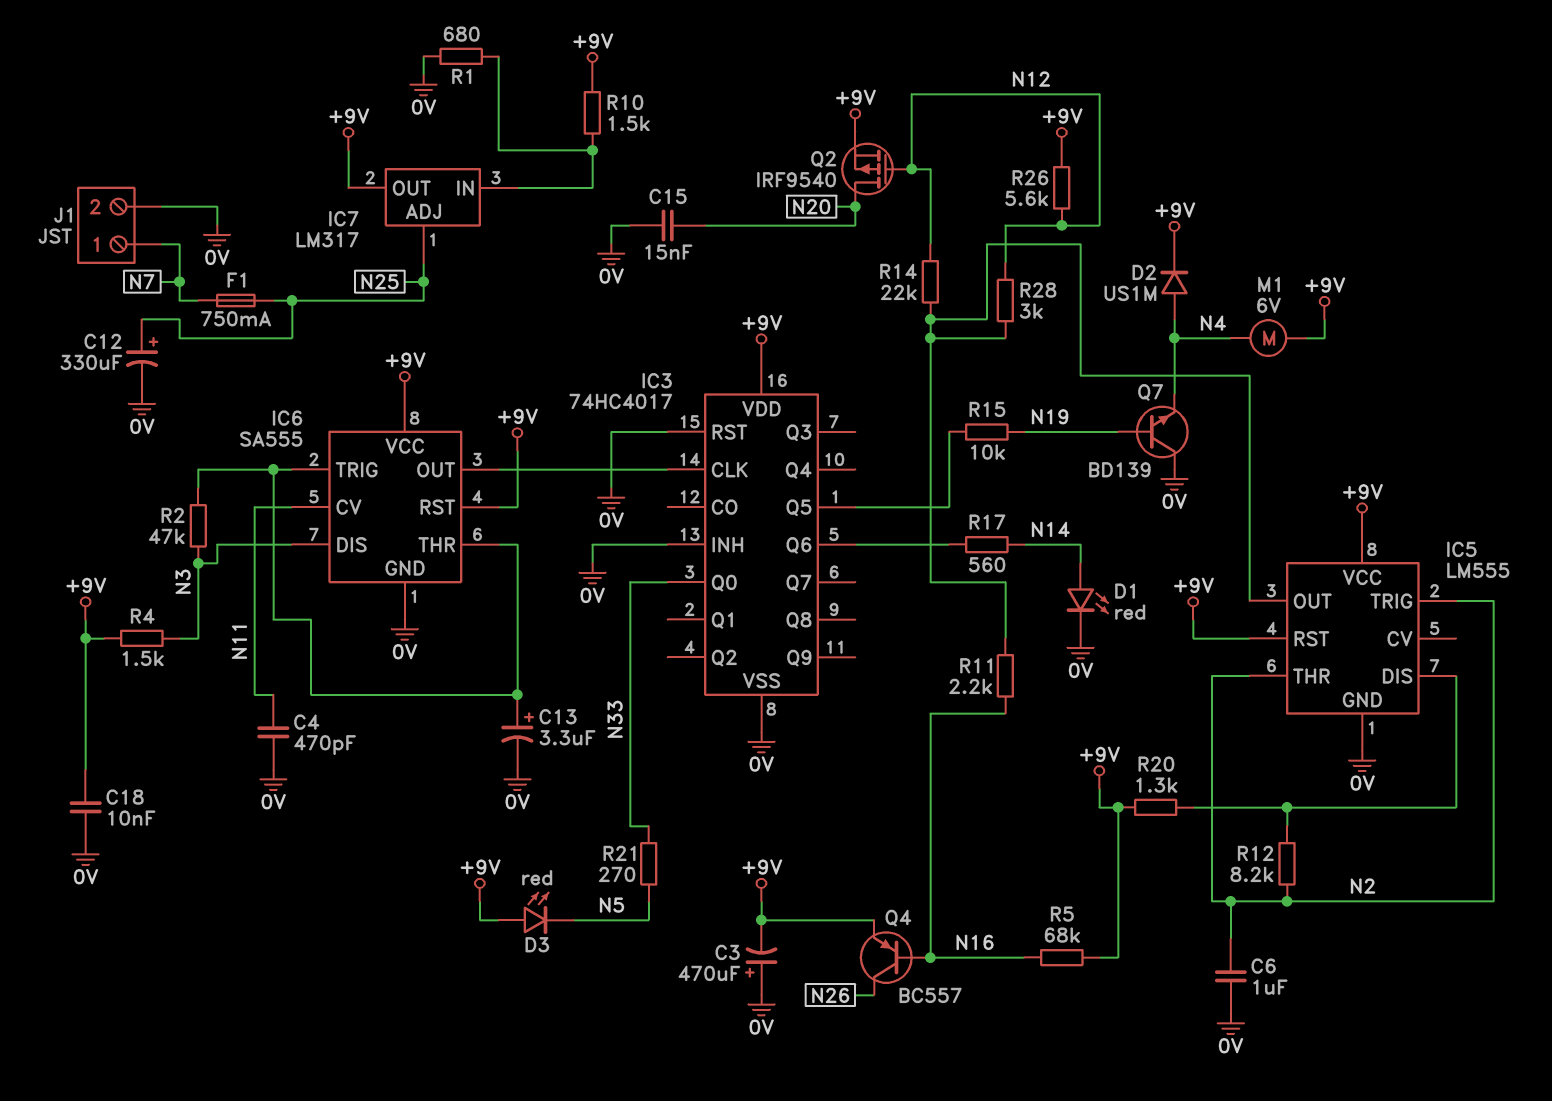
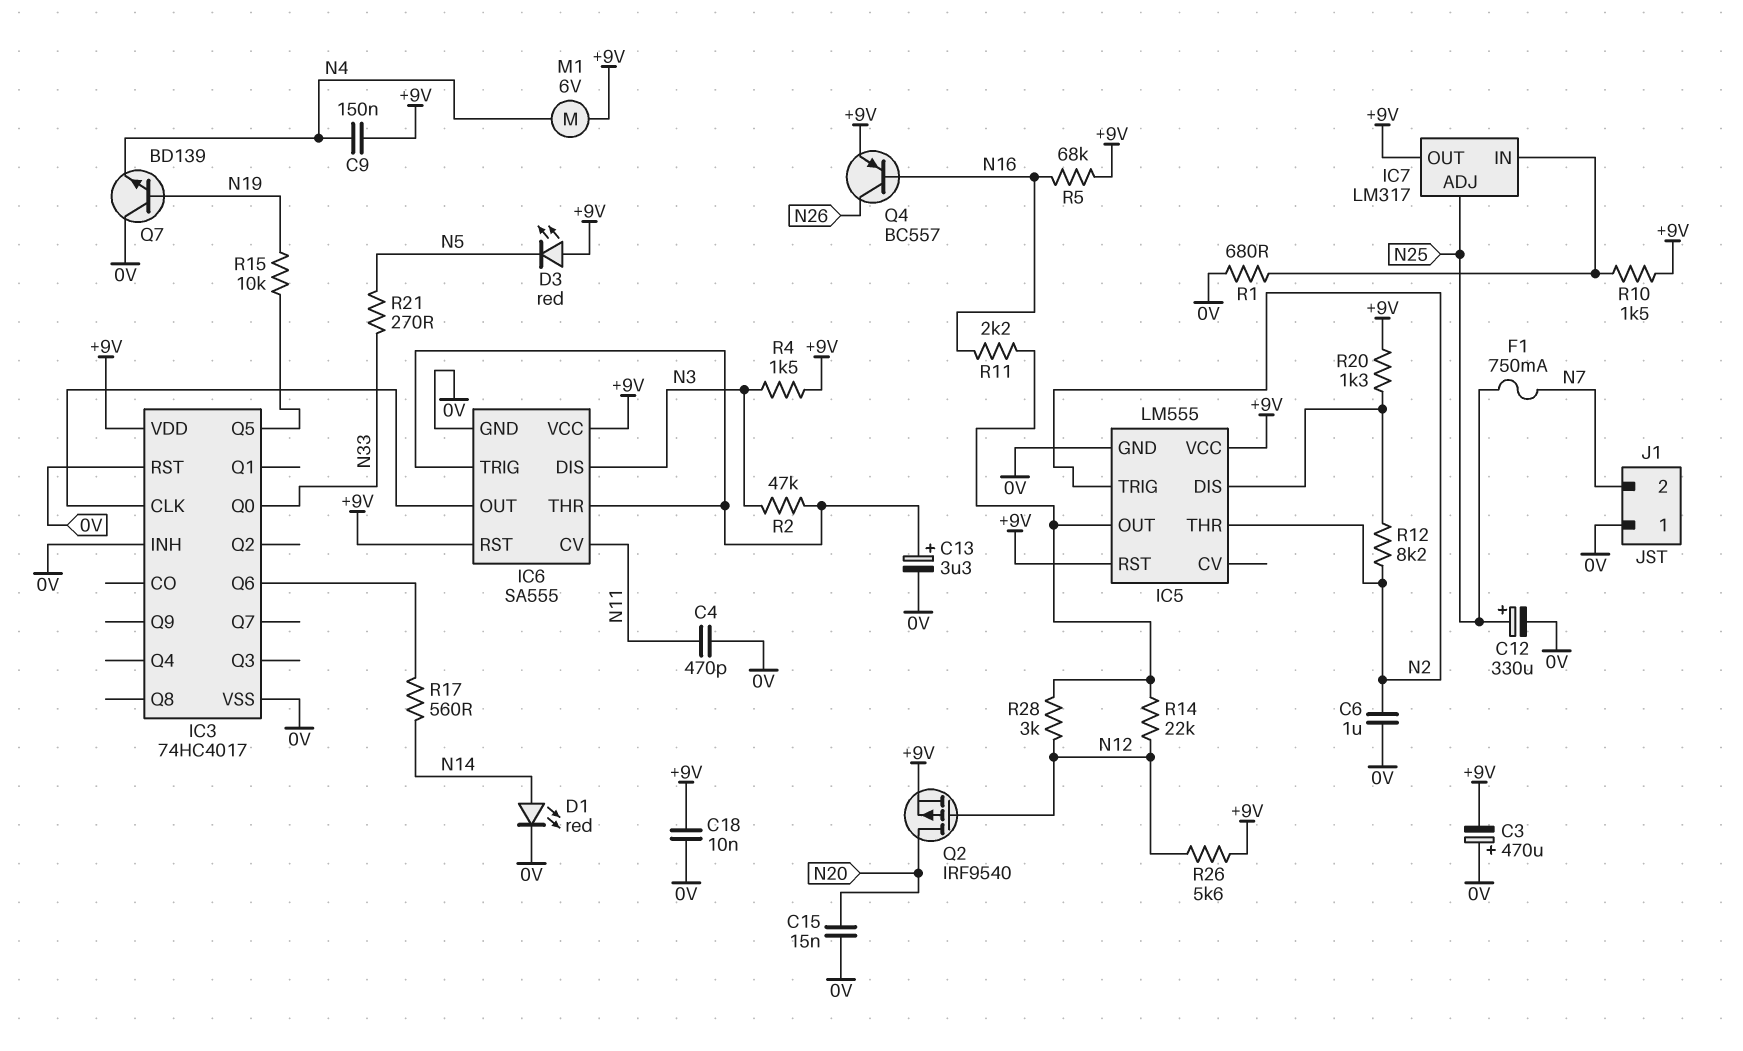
C9: none -> 150nF (+9V, N4)
D2: diode US1M (A N4, K +9V) -> none
J1 pin 1: N7 -> 0V
J1 pin 2: 0V -> N7

